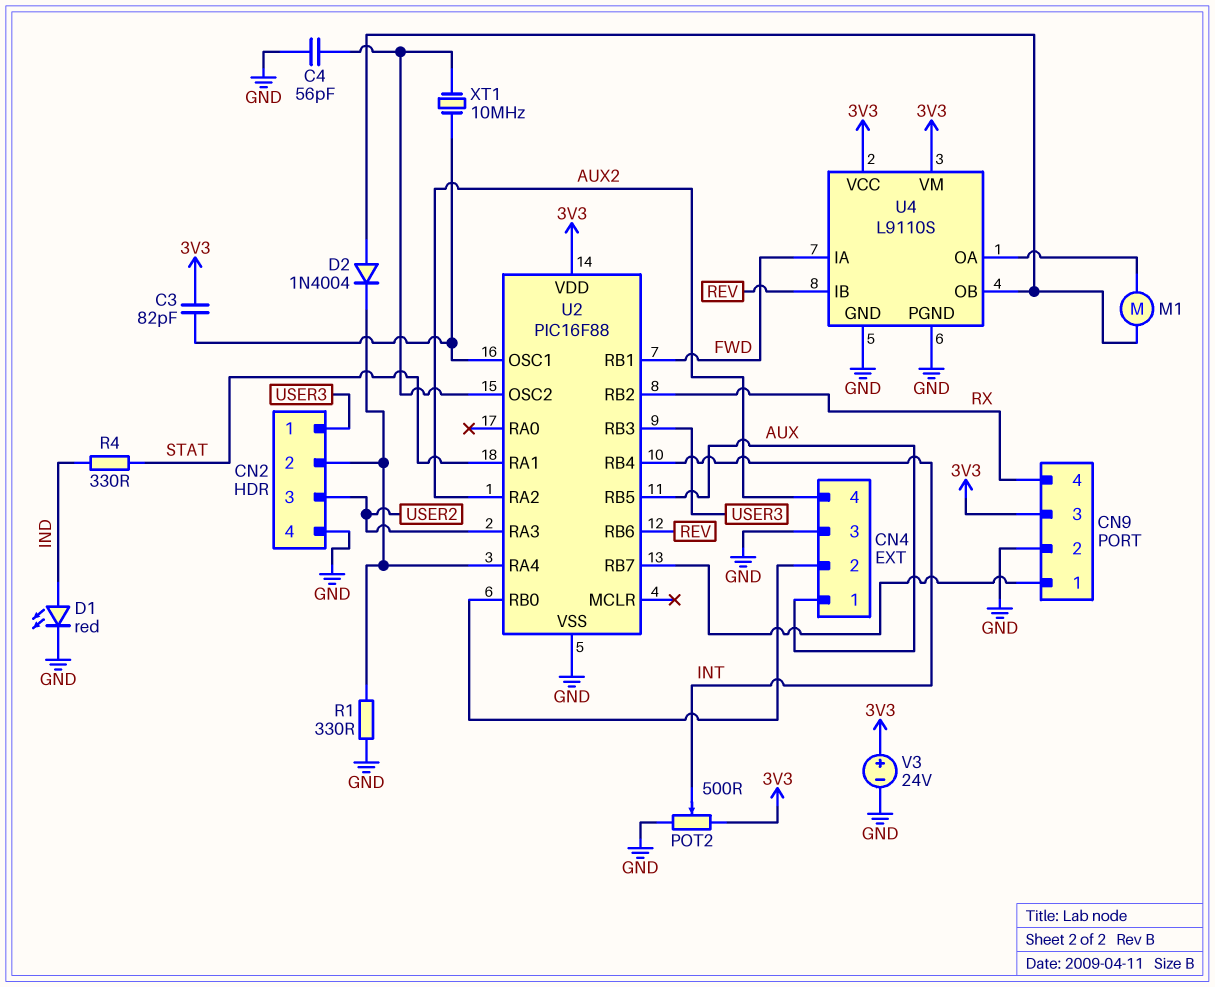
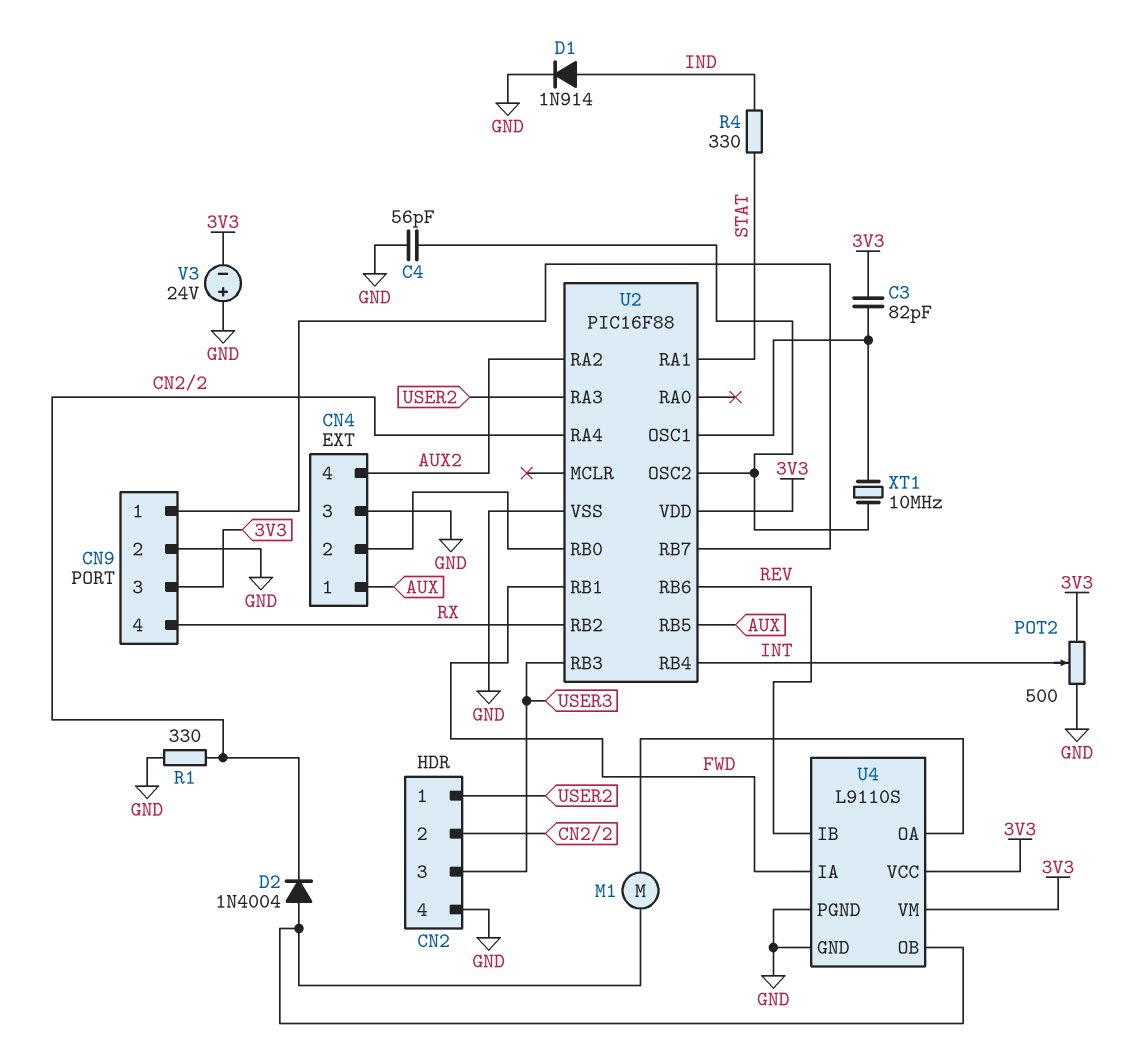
CN2 pin 1: USER3 -> USER2
CN2 pin 3: USER2 -> USER3
D1: LED red (A IND, K GND) -> diode 1N914 (A IND, K GND)
V3: 24V (plus 3V3, minus GND) -> 24V (plus GND, minus 3V3)

